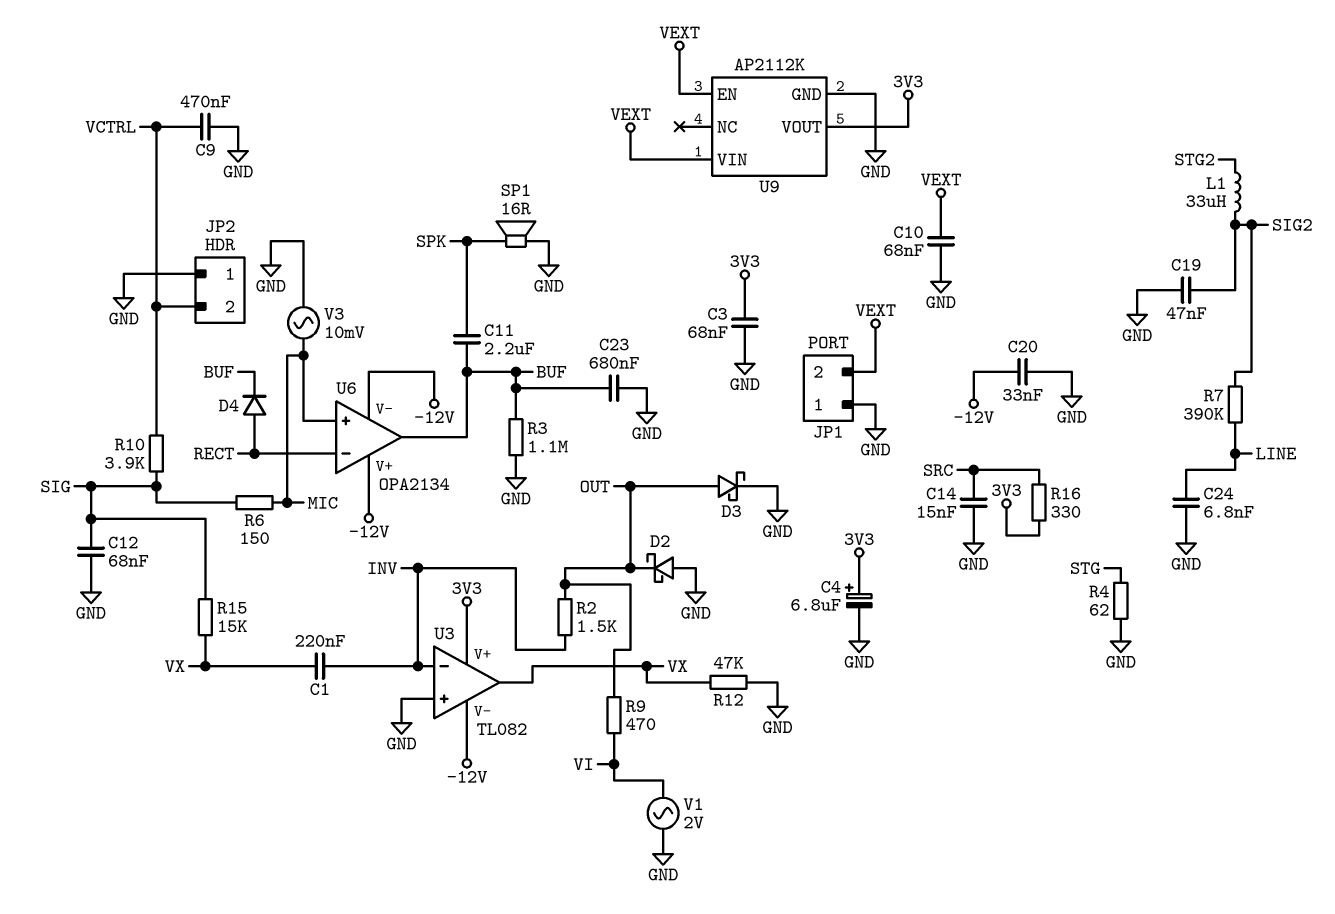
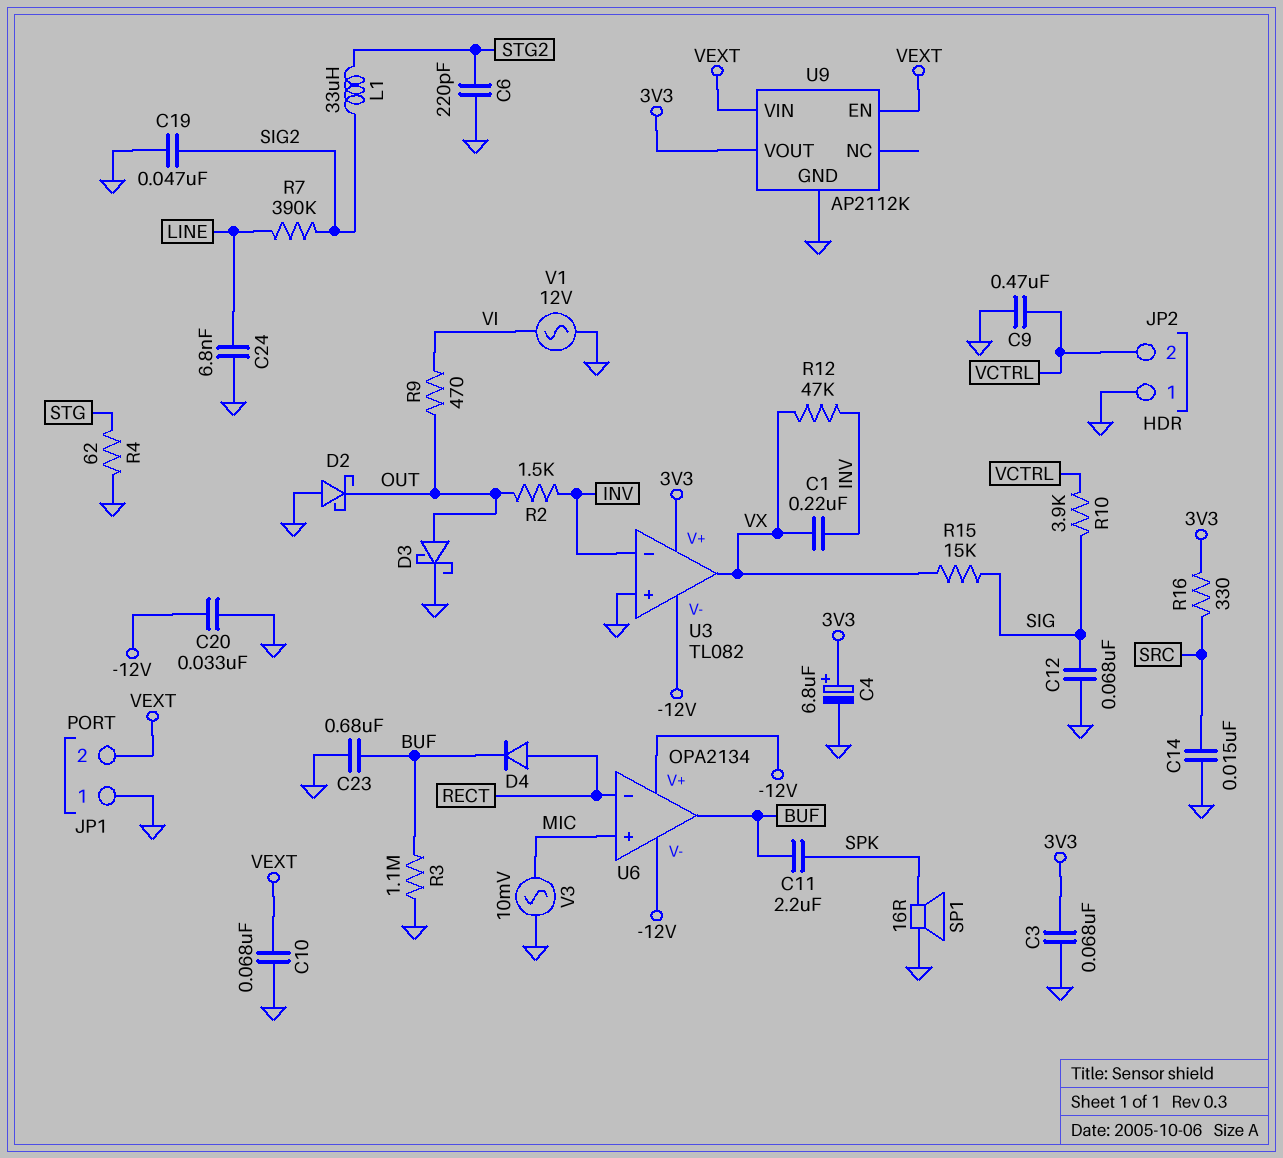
C6: none -> 220pF (GND, STG2)
R6: 150 (MIC, SIG) -> none
R12: 47k (GND, VX) -> 47k (INV, VX)
V1: AC 2V (GND, VI) -> AC 12V (GND, VI)

